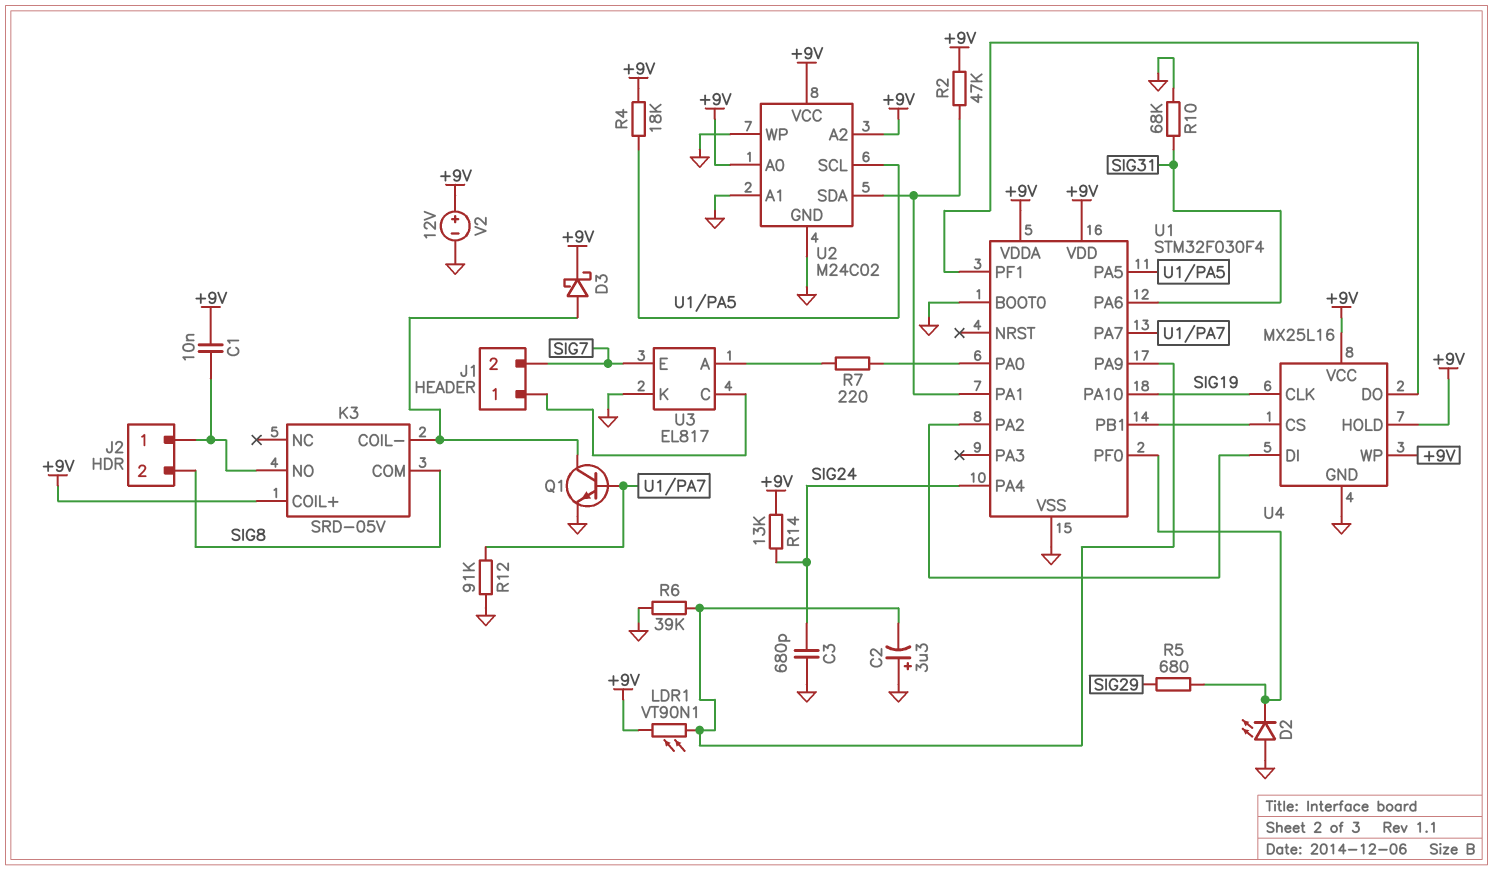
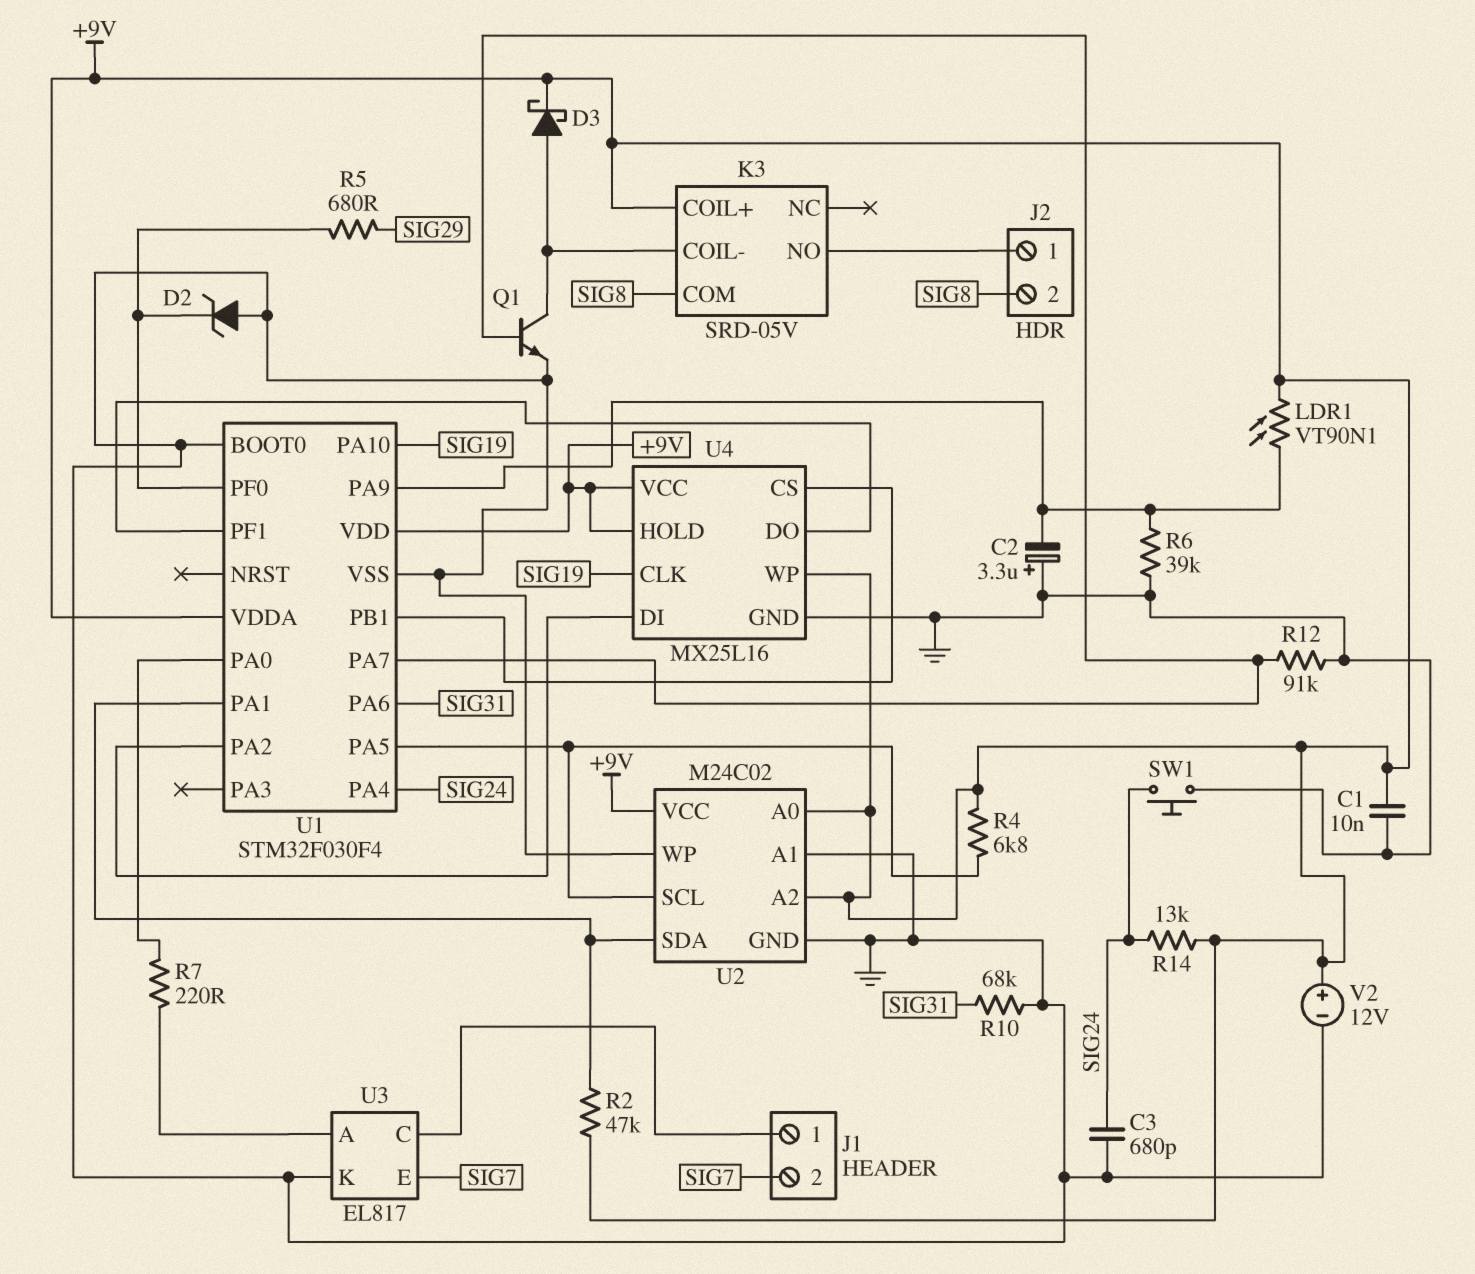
C1: 10nF (+9V, J2/1) -> 10nF (+9V, GND)
D2: LED (A GND, K U1/PF0) -> zener (A GND, K U1/PF0)
R4: 18k (+9V, U1/PA5) -> 6.8k (+9V, U1/PA5)
SW1: none -> button (GND, SIG24)

